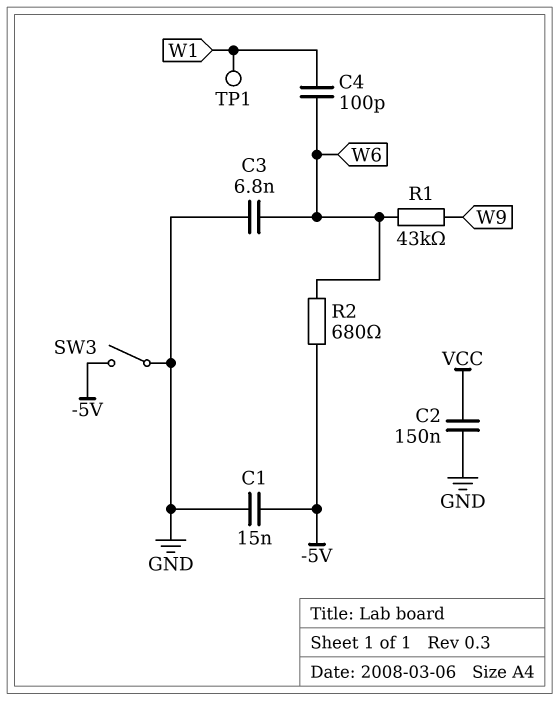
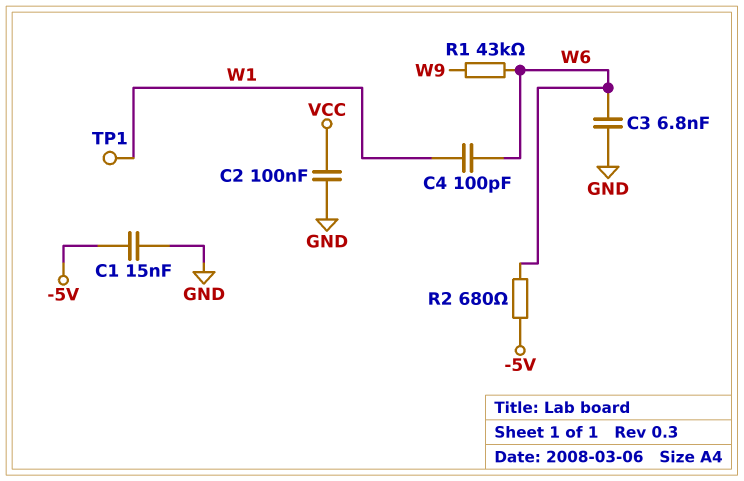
C2: 150nF (GND, VCC) -> 100nF (GND, VCC)
SW3: switch (-5V, GND) -> none

